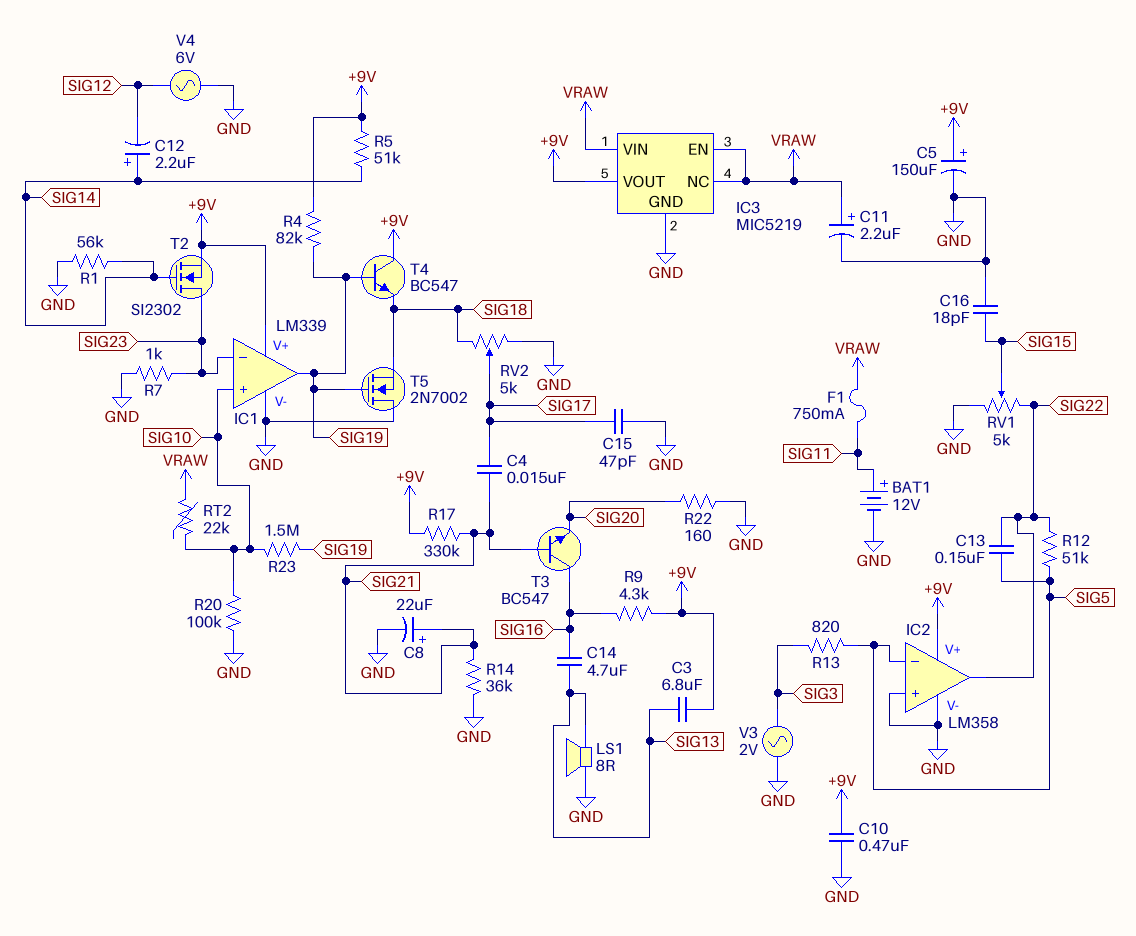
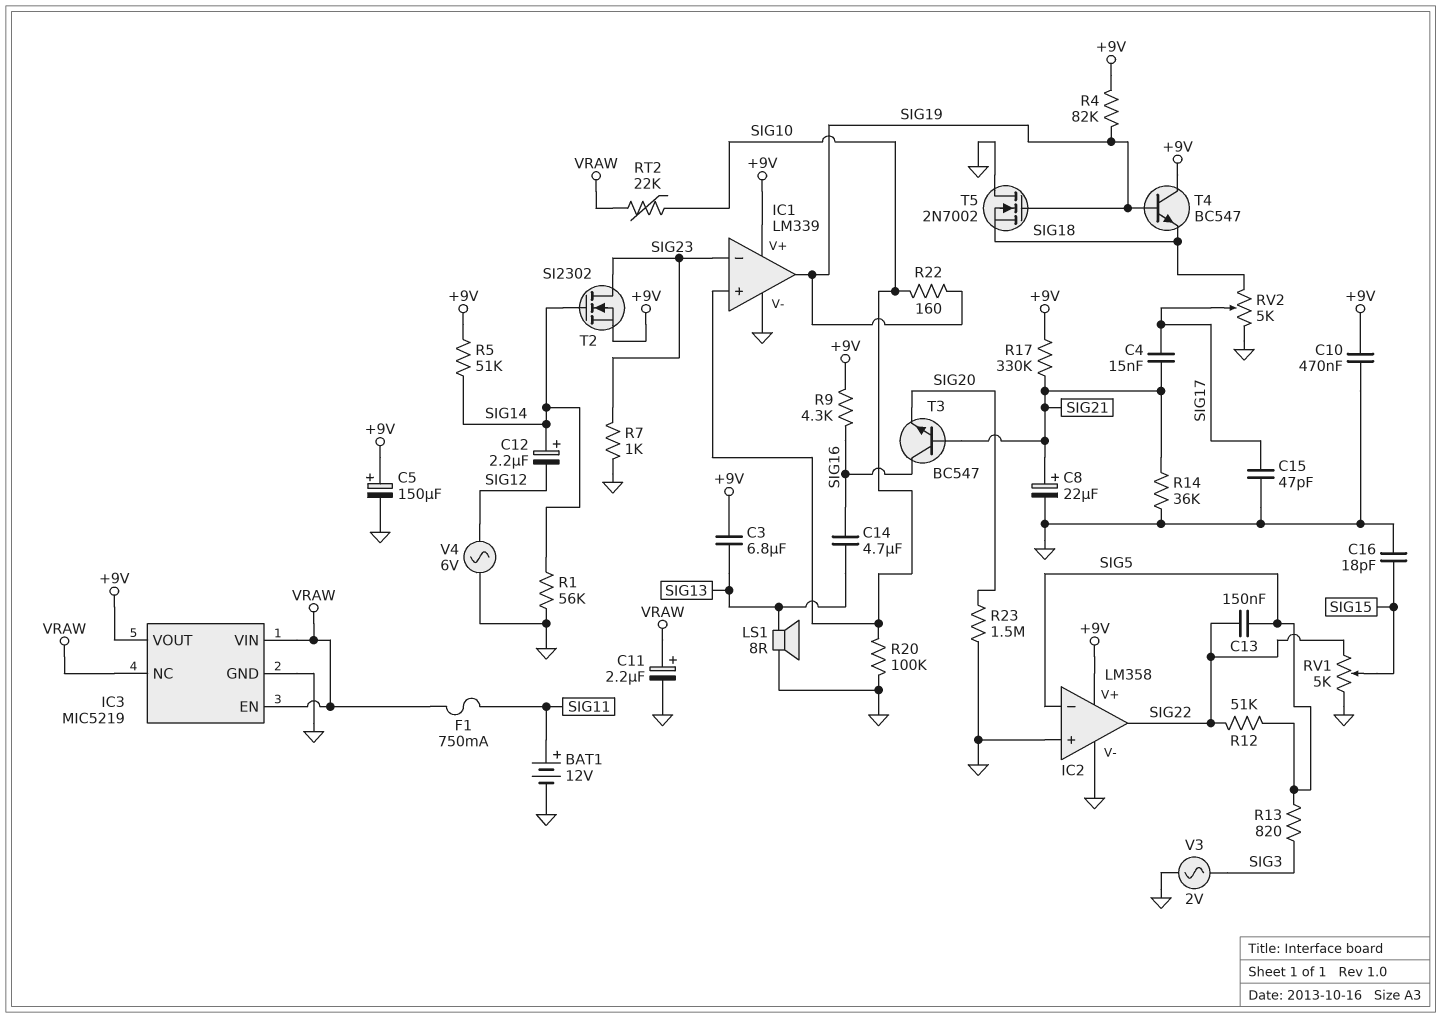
R22: 160 (GND, SIG20) -> 160 (SIG10, SIG19)
R23: 1.5M (SIG10, SIG19) -> 1.5M (GND, SIG20)

